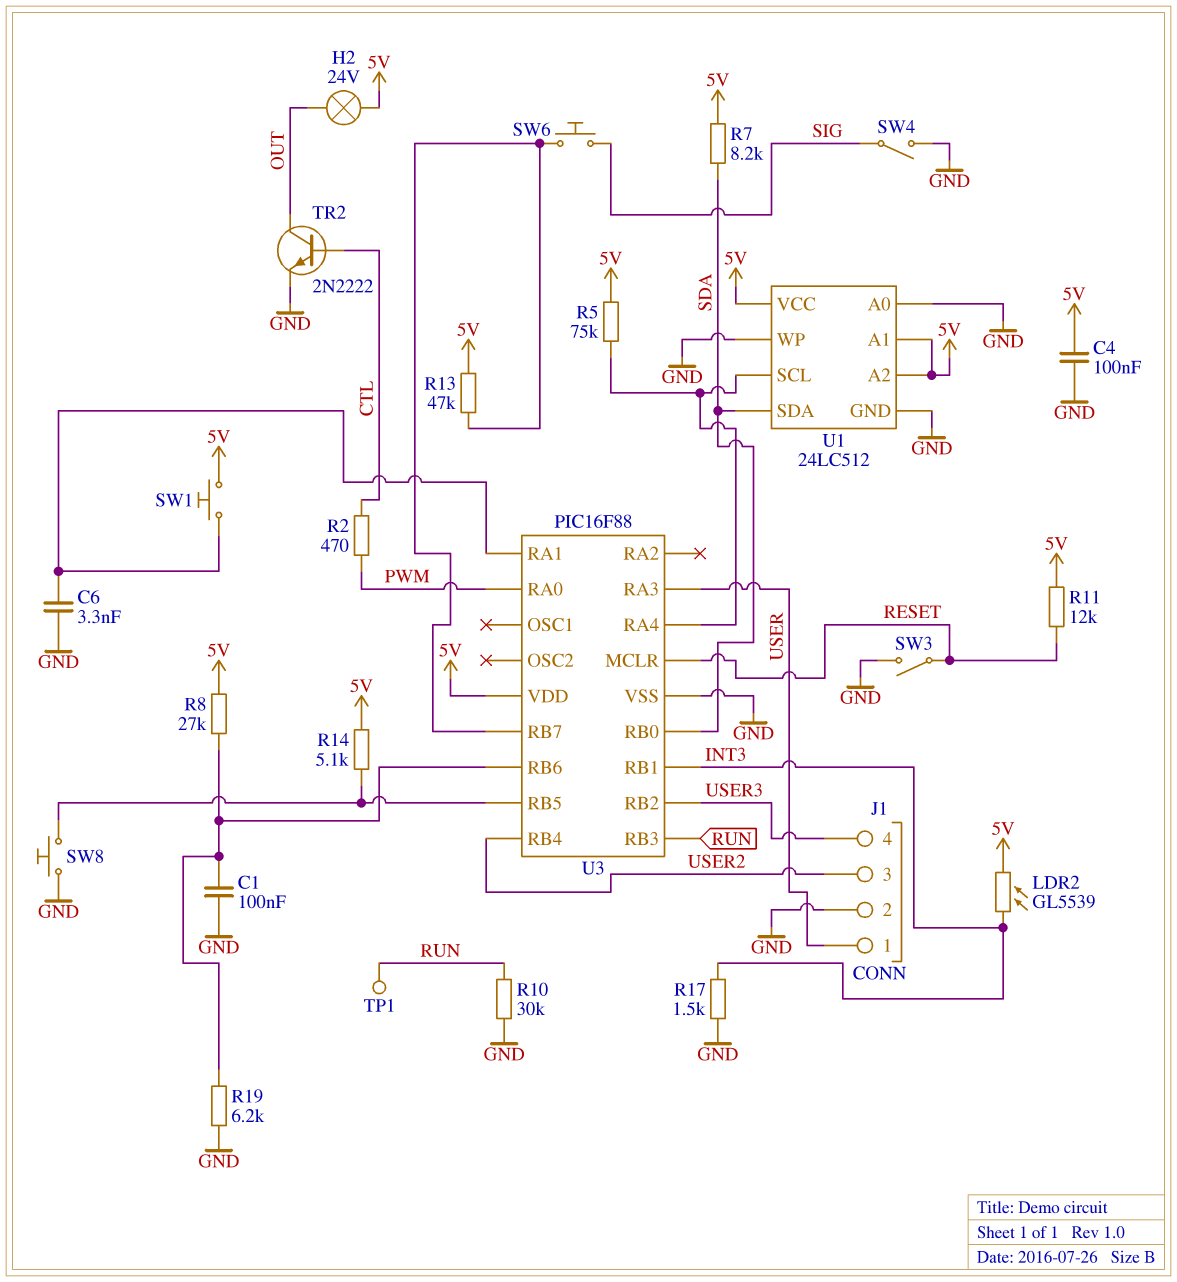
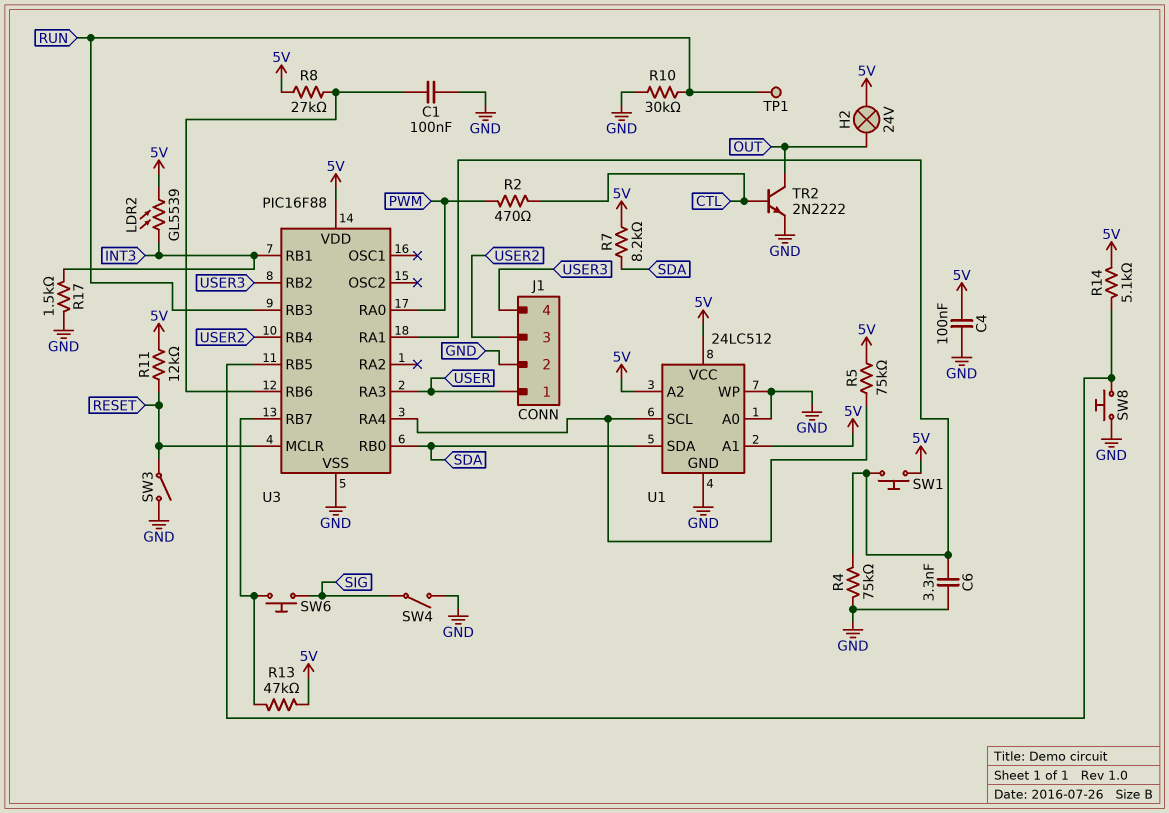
R4: none -> 75k (GND, U3/RA1)
R19: 6.2k (GND, U3/RB6) -> none

